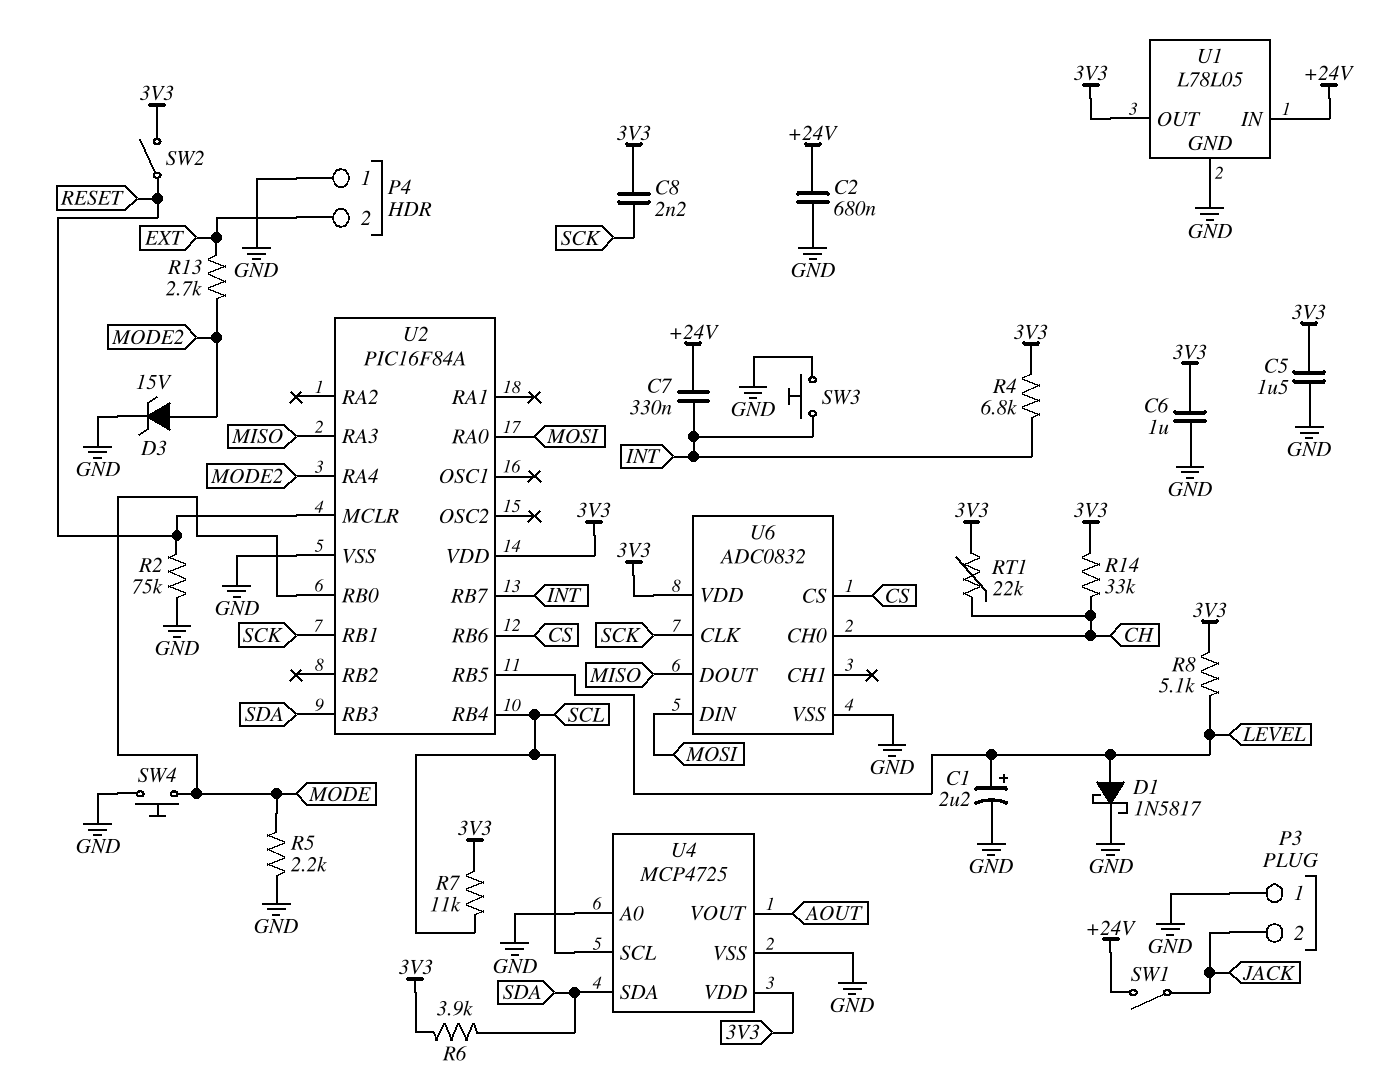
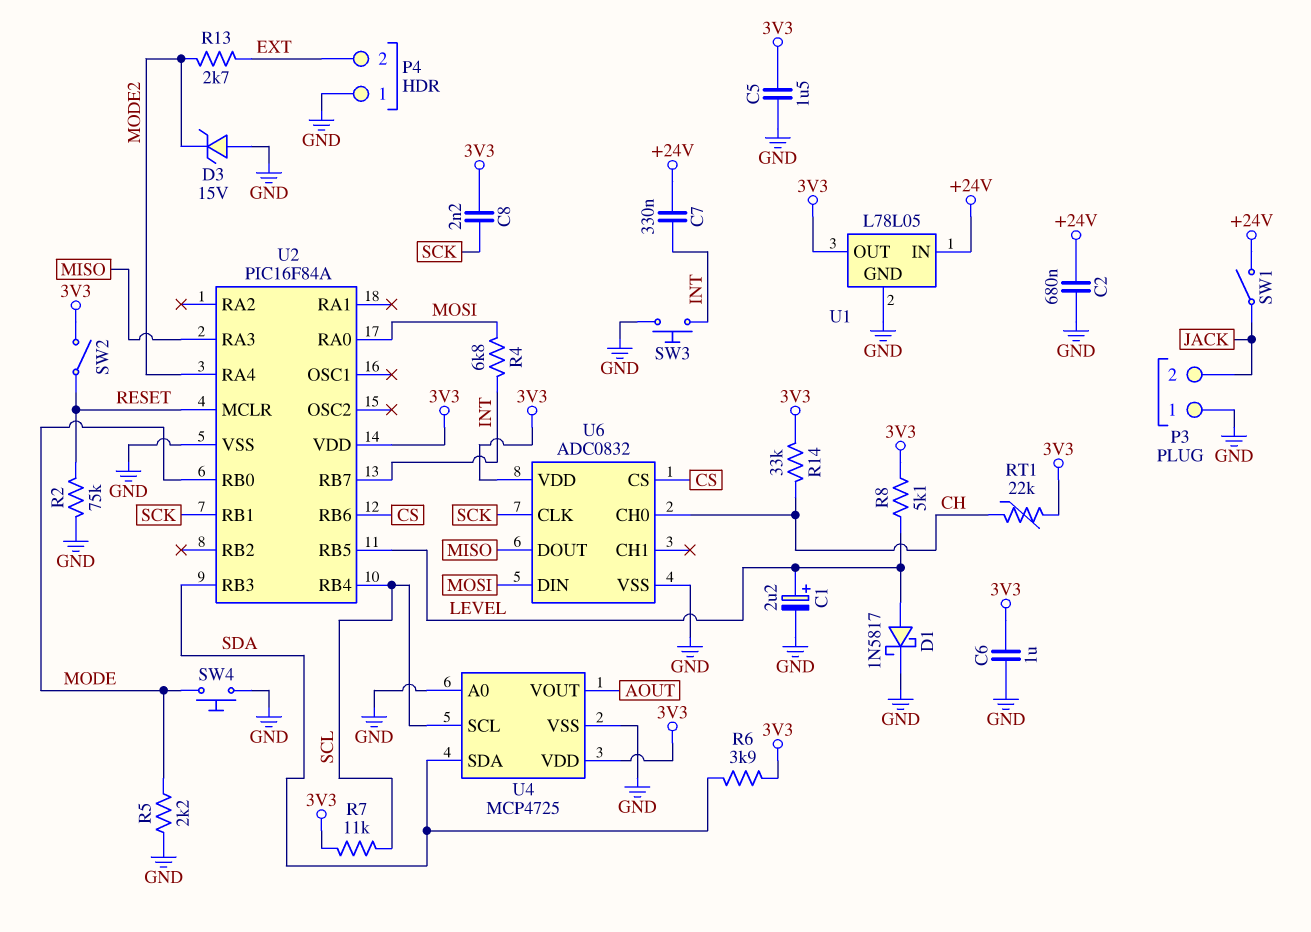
D3: zener 15V (A MODE2, K GND) -> zener 15V (A GND, K MODE2)
R4: 6.8k (3V3, INT) -> 6.8k (INT, MOSI)

